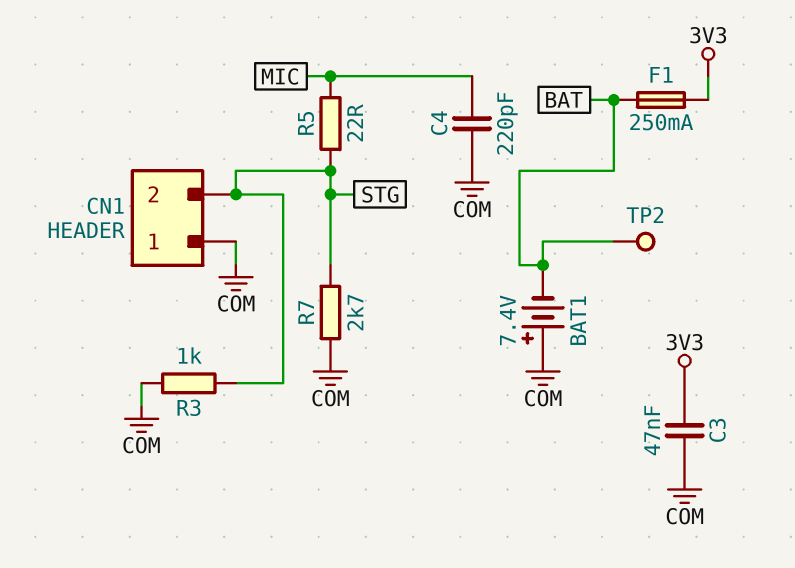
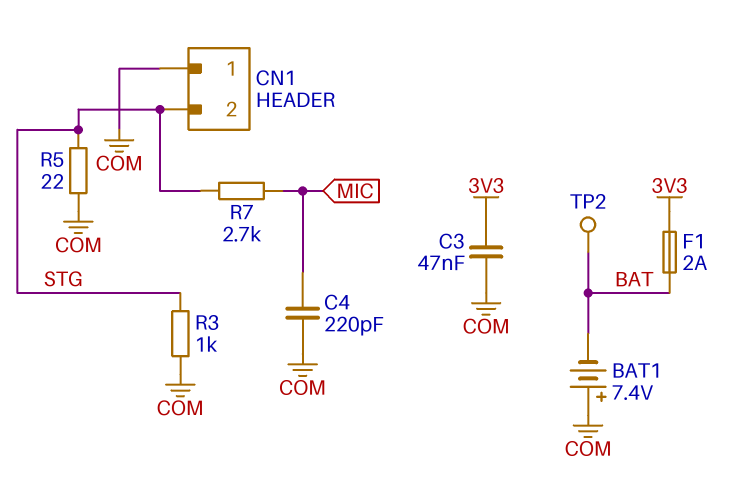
F1: 250mA (3V3, BAT) -> 2A (3V3, BAT)
R5: 22 (MIC, STG) -> 22 (COM, STG)
R7: 2.7k (COM, STG) -> 2.7k (MIC, STG)

